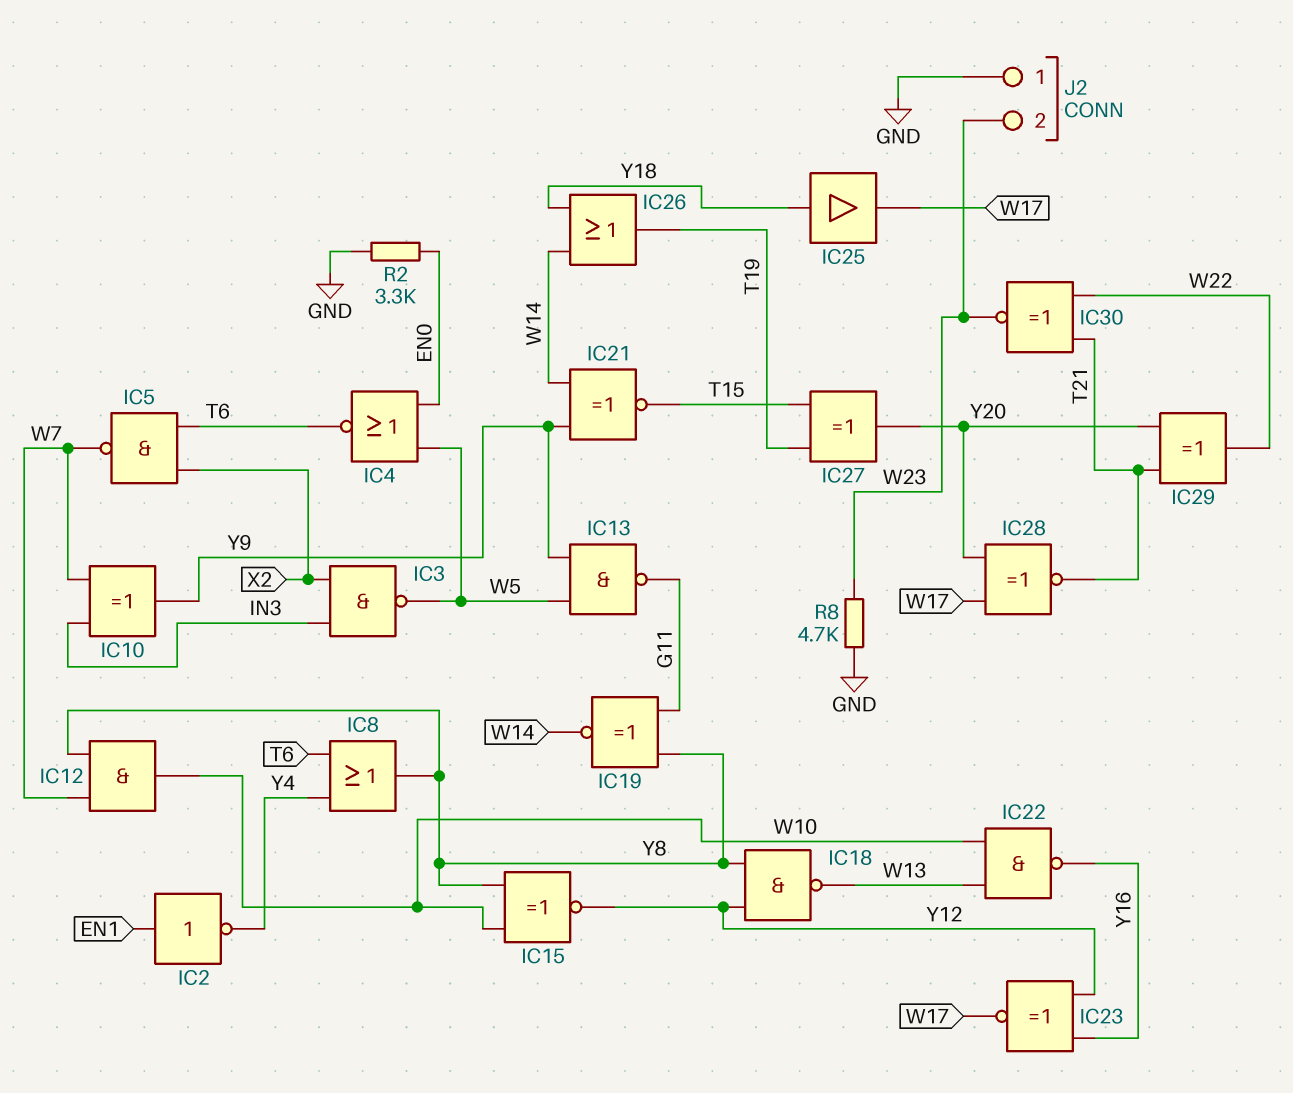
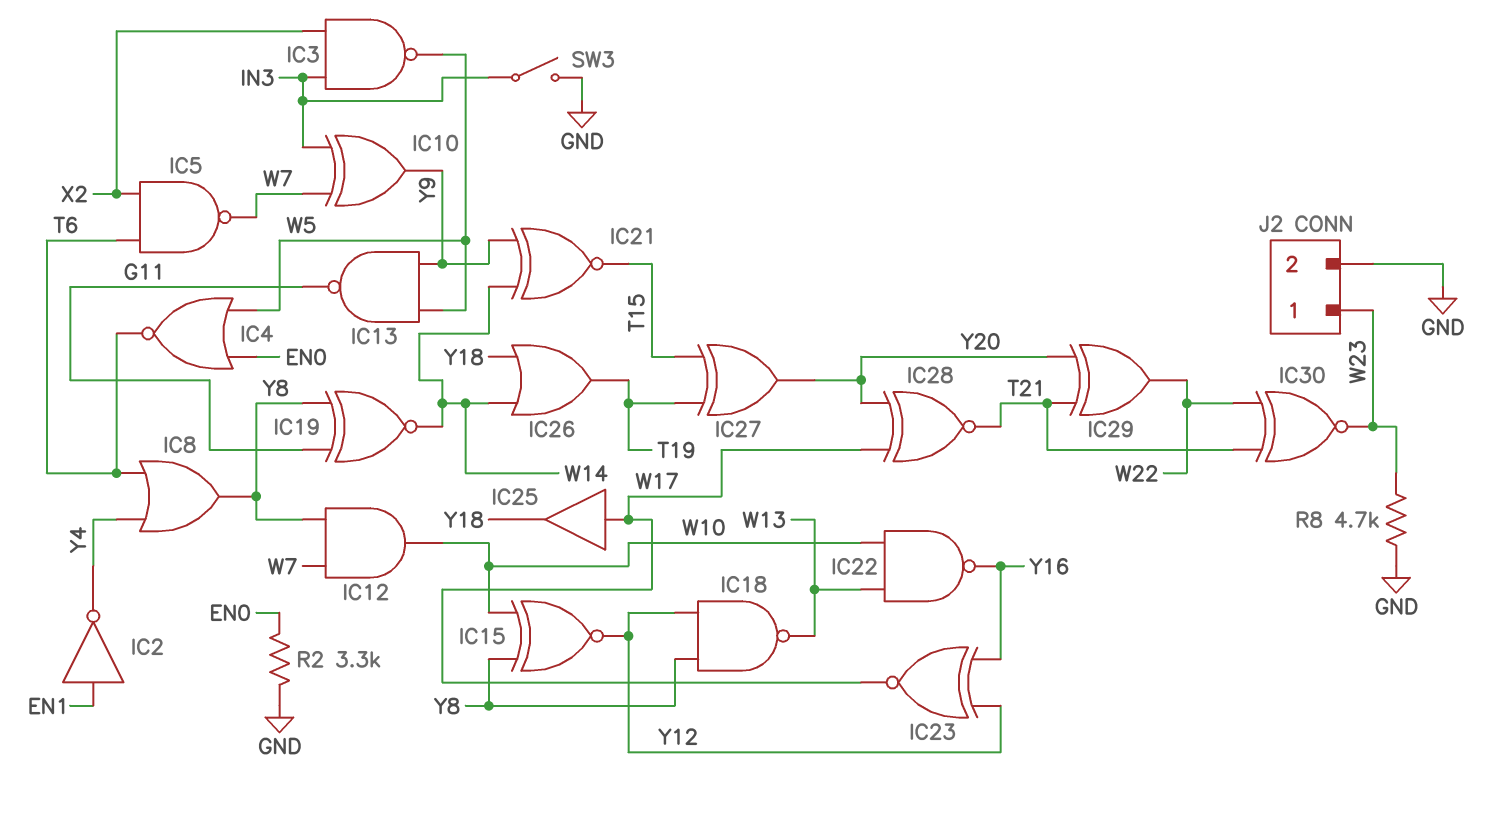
IC25: buffer (in Y18, out W17) -> buffer (in W17, out Y18)
J2 pin 1: GND -> W23
J2 pin 2: W23 -> GND
SW3: none -> switch (GND, IN3)

